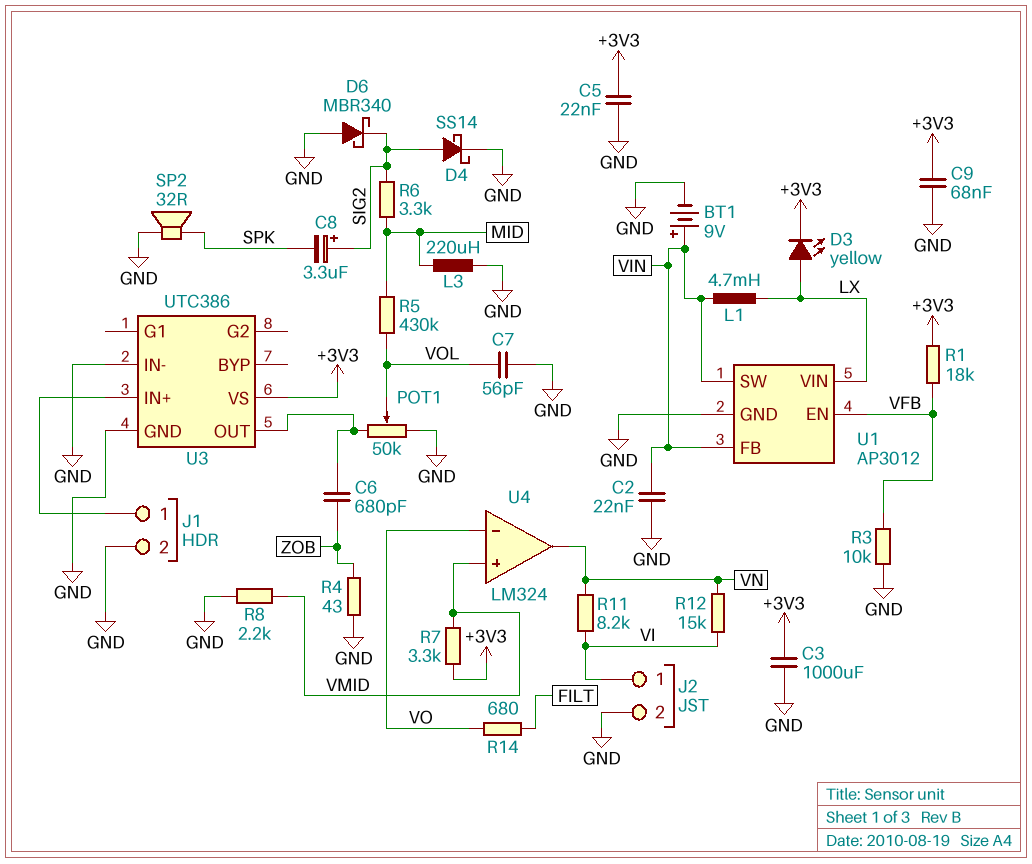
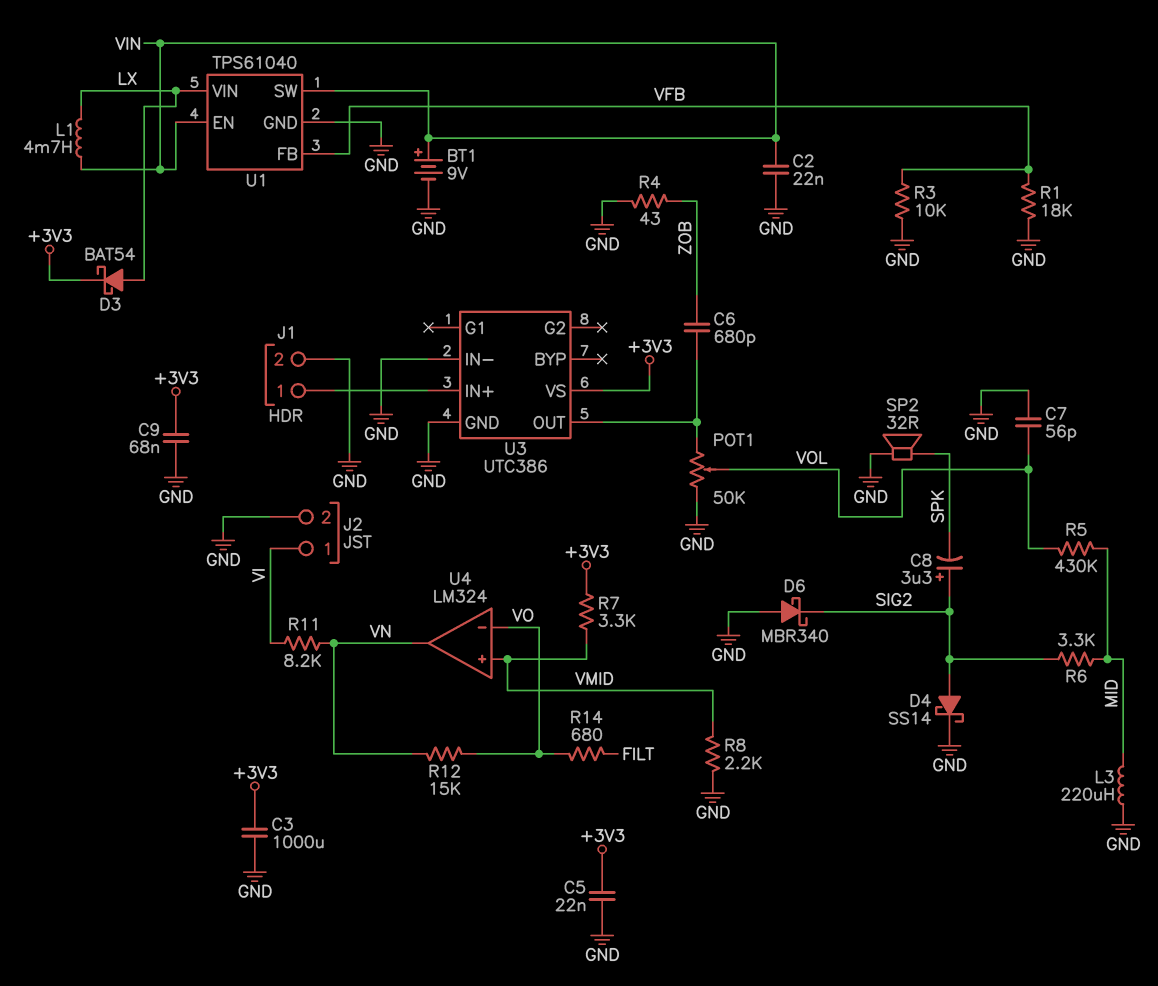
D3: LED yellow (A LX, K +3V3) -> schottky BAT54 (A LX, K +3V3)
R1: 18k (+3V3, VFB) -> 18k (GND, VFB)
R12: 15k (VI, VN) -> 15k (VN, VO)
U1: AP3012 -> TPS61040
U1 pin EN: VFB -> VIN
U1 pin FB: VIN -> VFB

